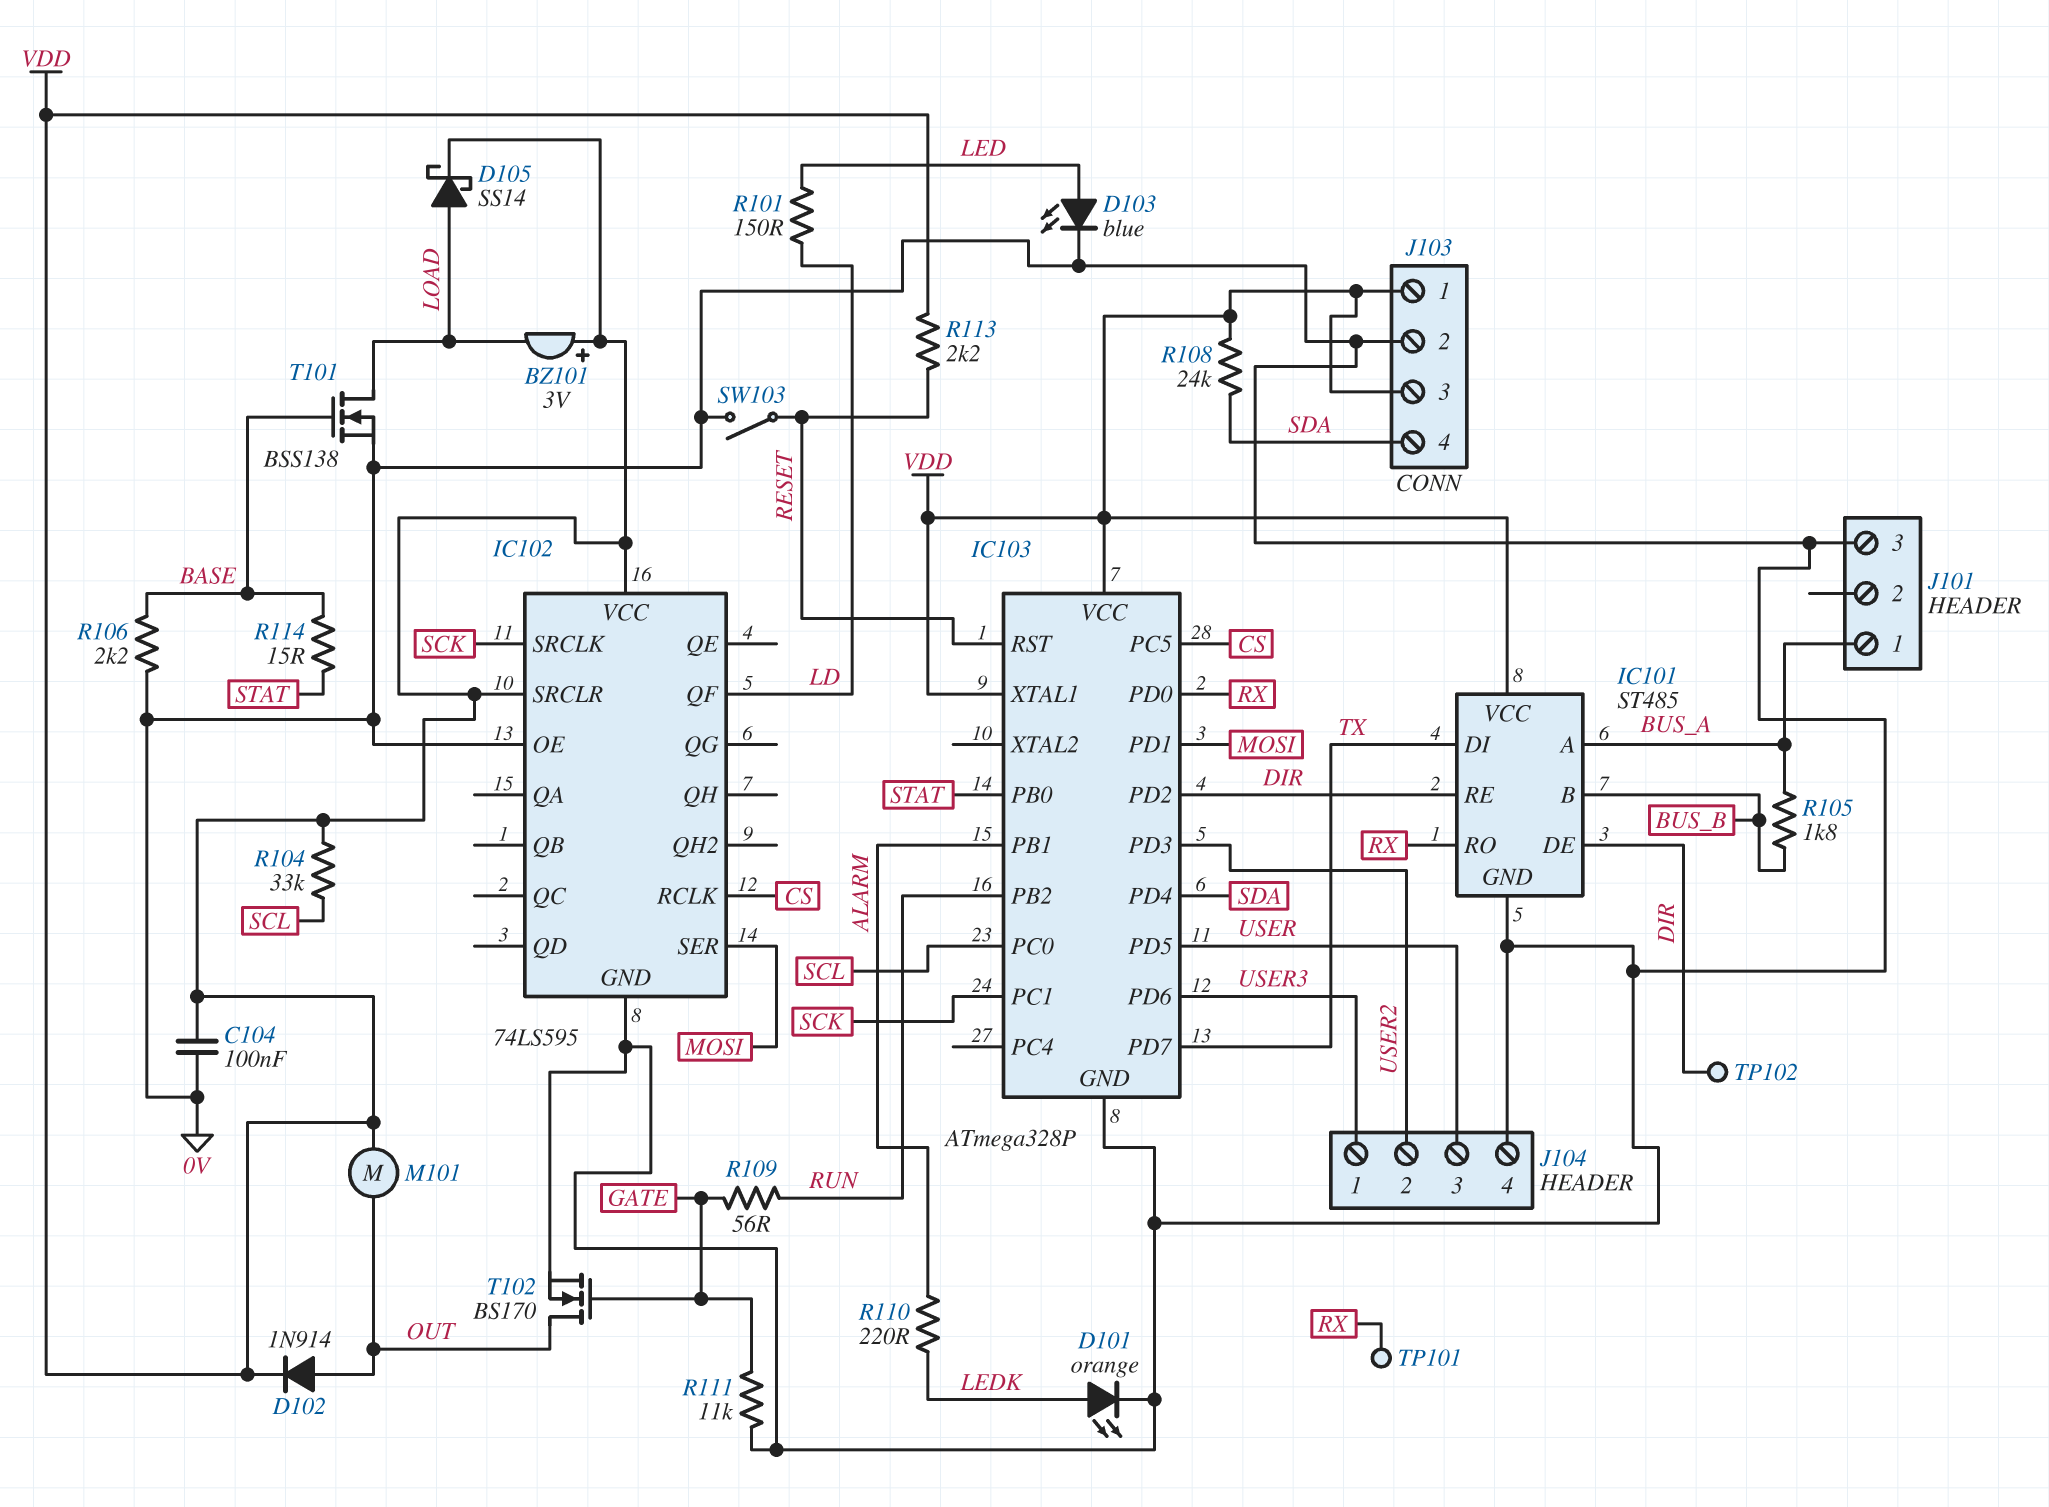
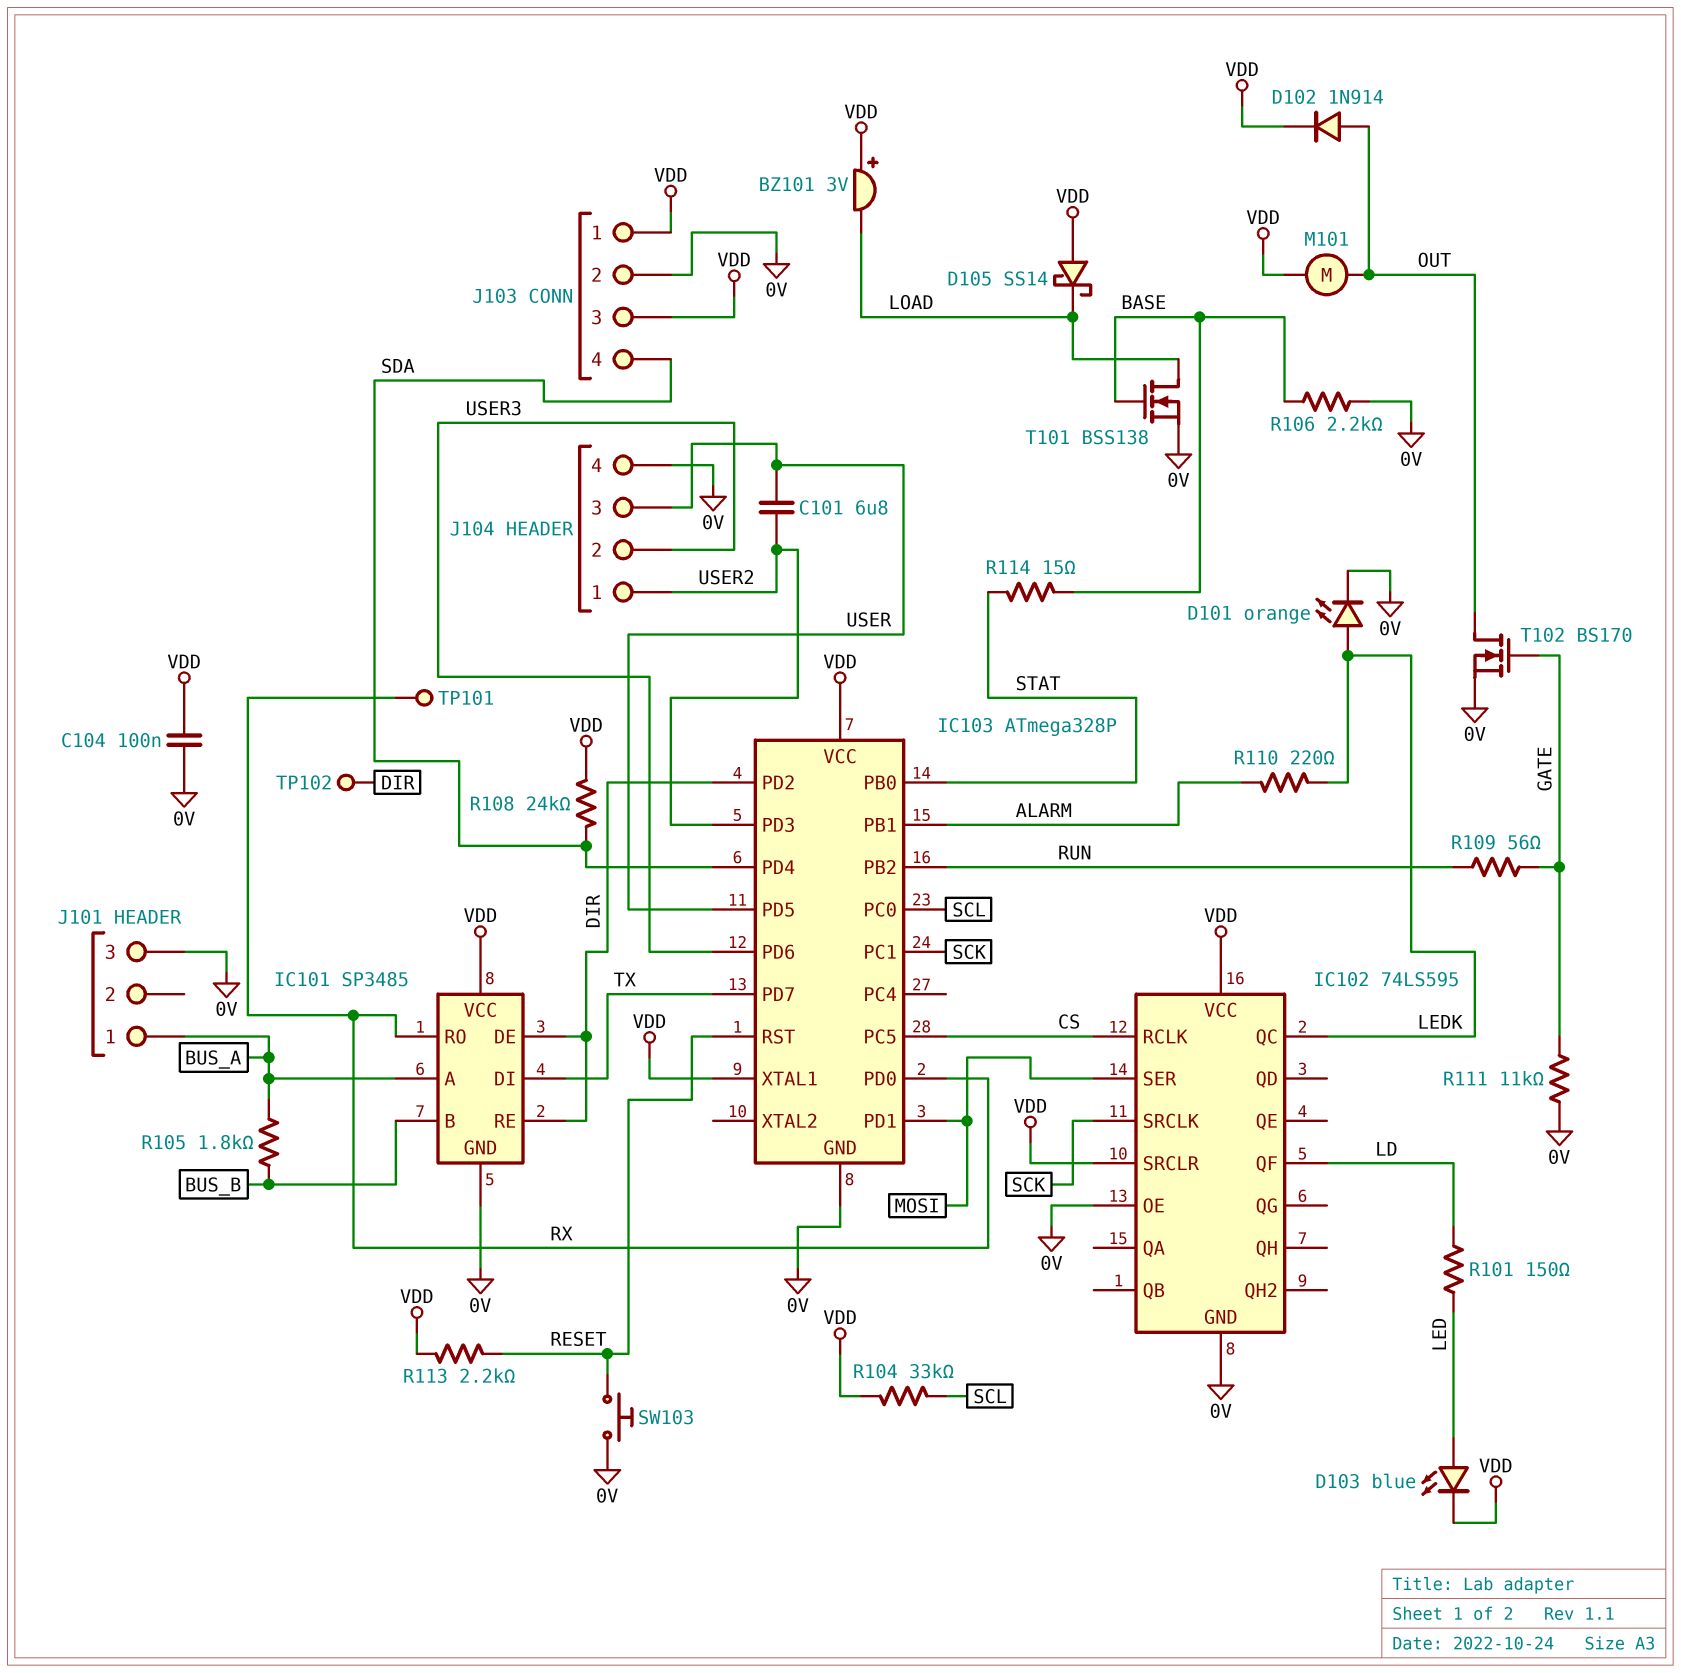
C101: none -> 6.8uF (USER, USER2)
D103: LED blue (A LED, K 0V) -> LED blue (A LED, K VDD)
D105: schottky SS14 (A LOAD, K VDD) -> schottky SS14 (A VDD, K LOAD)
IC101: ST485 -> SP3485
IC102 pin QC: none -> LEDK
J104 pin 1: USER3 -> USER2
J104 pin 2: USER2 -> USER3
SW103: switch (0V, RESET) -> button (0V, RESET)

